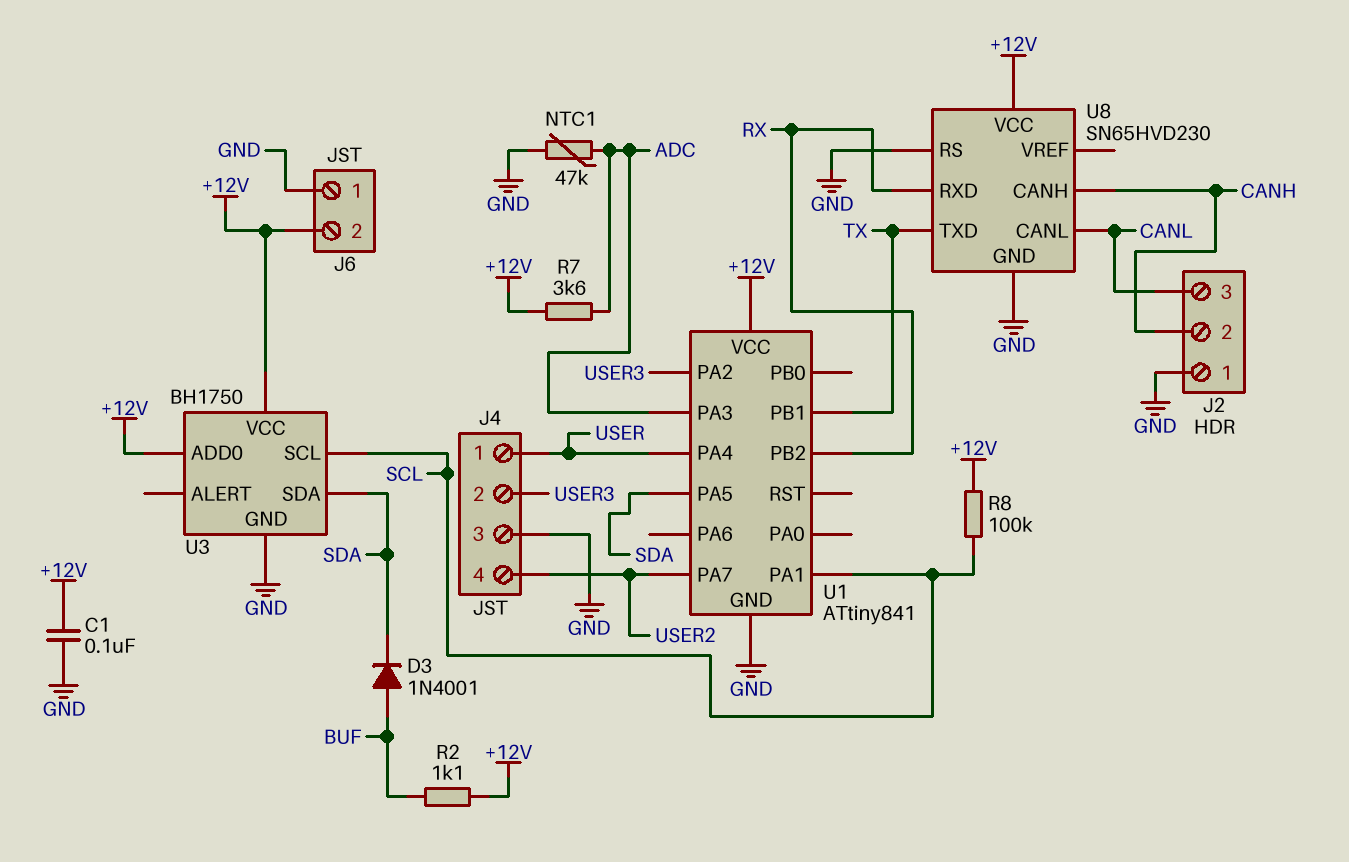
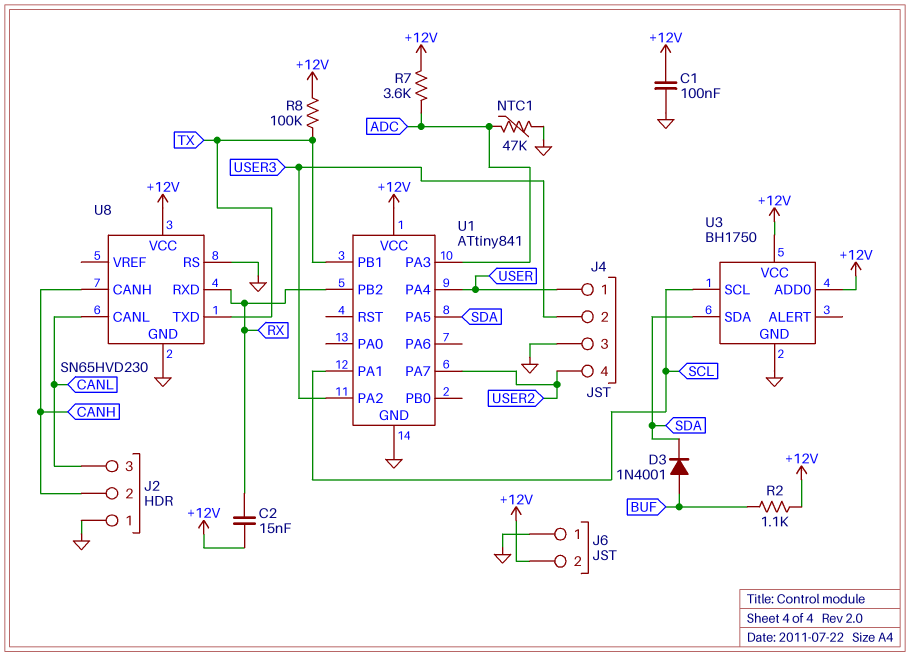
C2: none -> 15nF (+12V, RX)
R8: 100k (+12V, SCL) -> 100k (+12V, TX)

